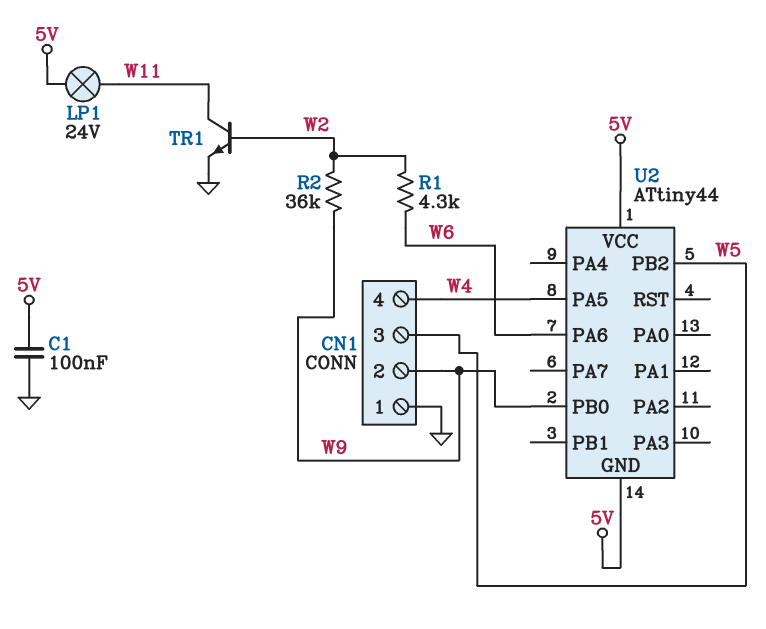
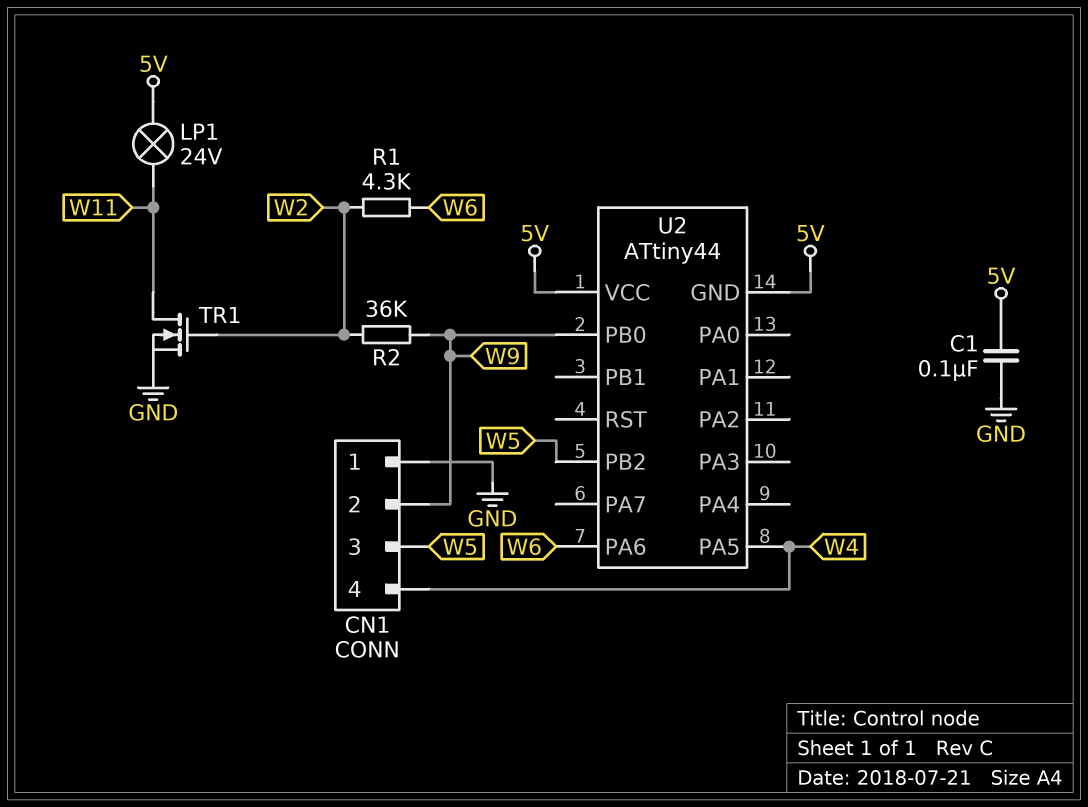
TR1: NPN (B W2, C W11, E GND) -> NMOS (G W2, D W11, S GND)

